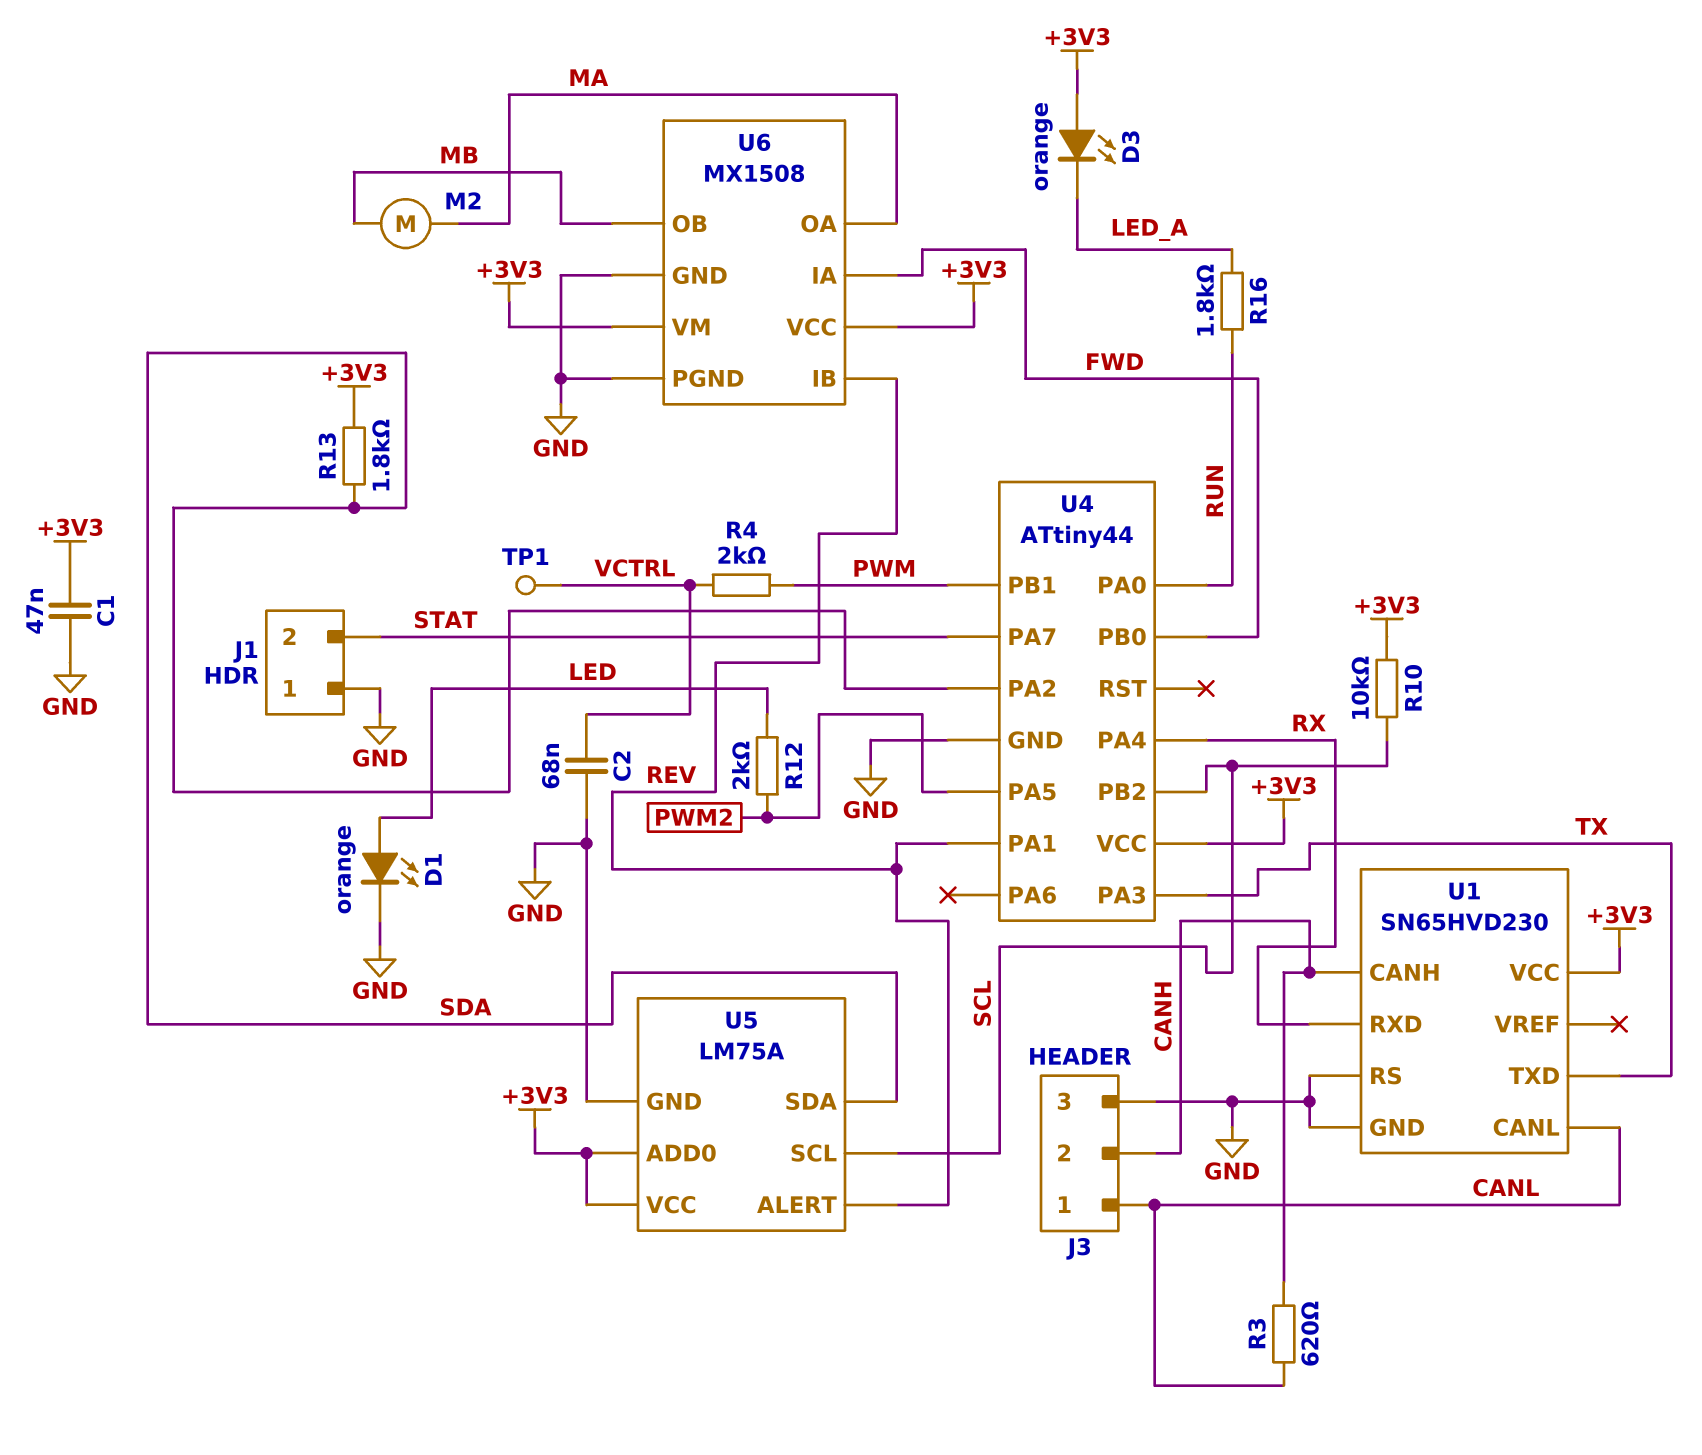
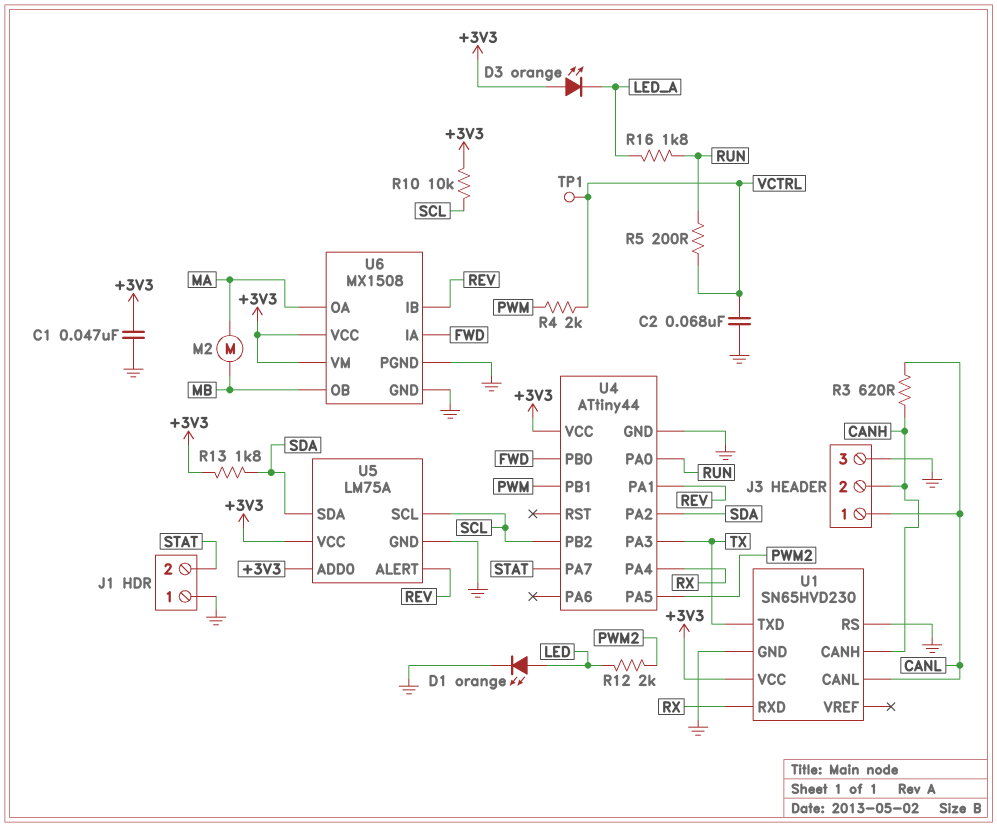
R5: none -> 200 (RUN, VCTRL)

